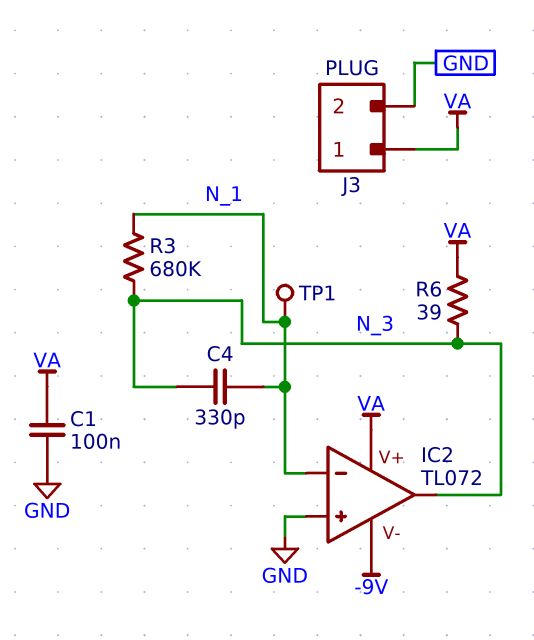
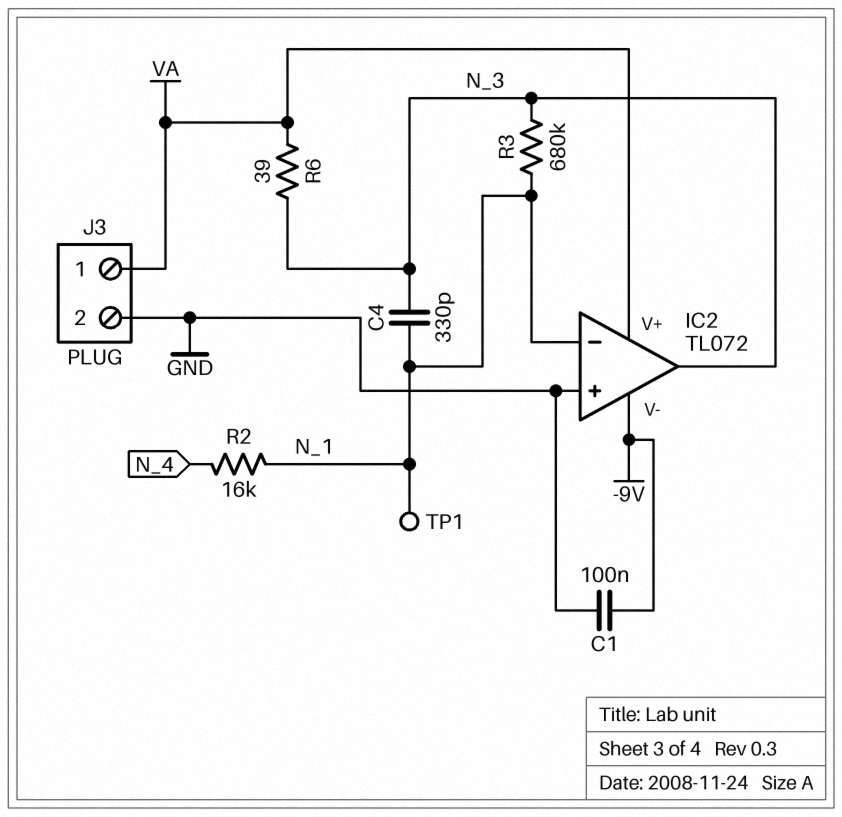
C1: 100nF (GND, VA) -> 100nF (-9V, GND)
R2: none -> 16k (N_1, N_4)

